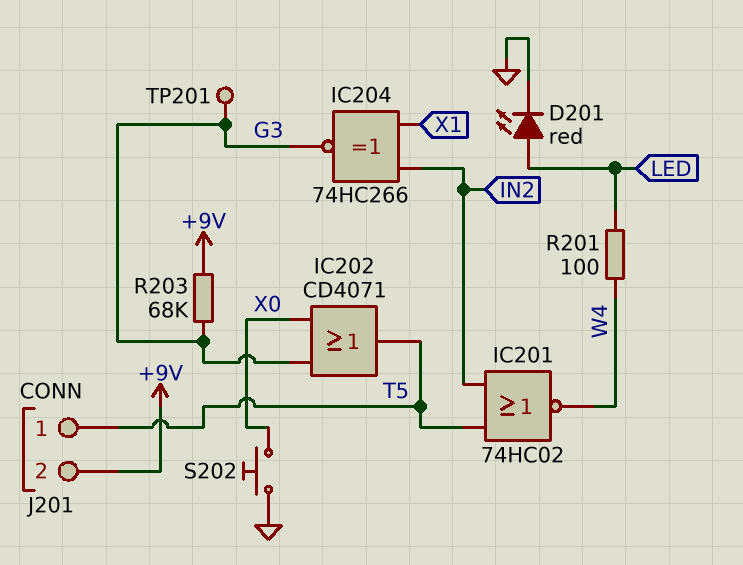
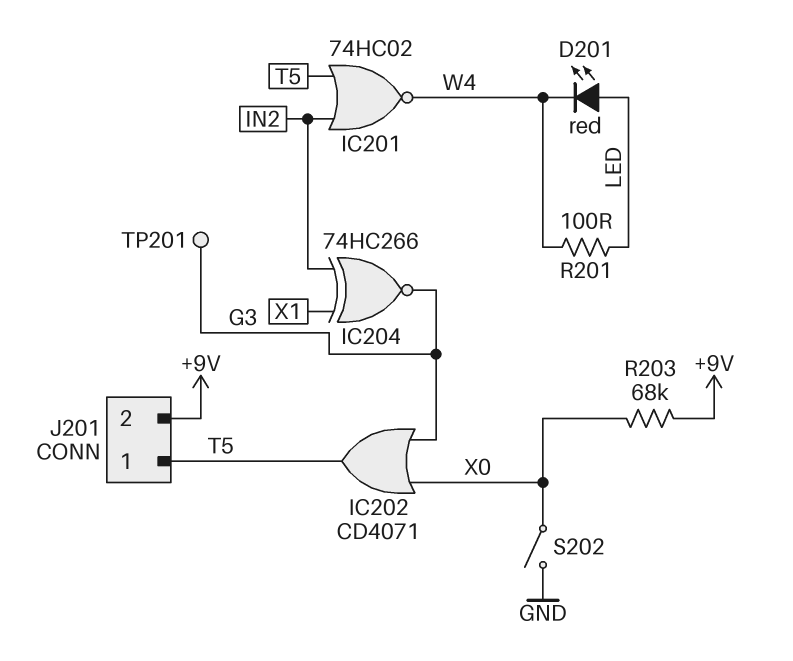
D201: LED red (A LED, K GND) -> LED red (A LED, K W4)
R203: 68k (+9V, G3) -> 68k (+9V, X0)
S202: button (GND, X0) -> switch (GND, X0)

